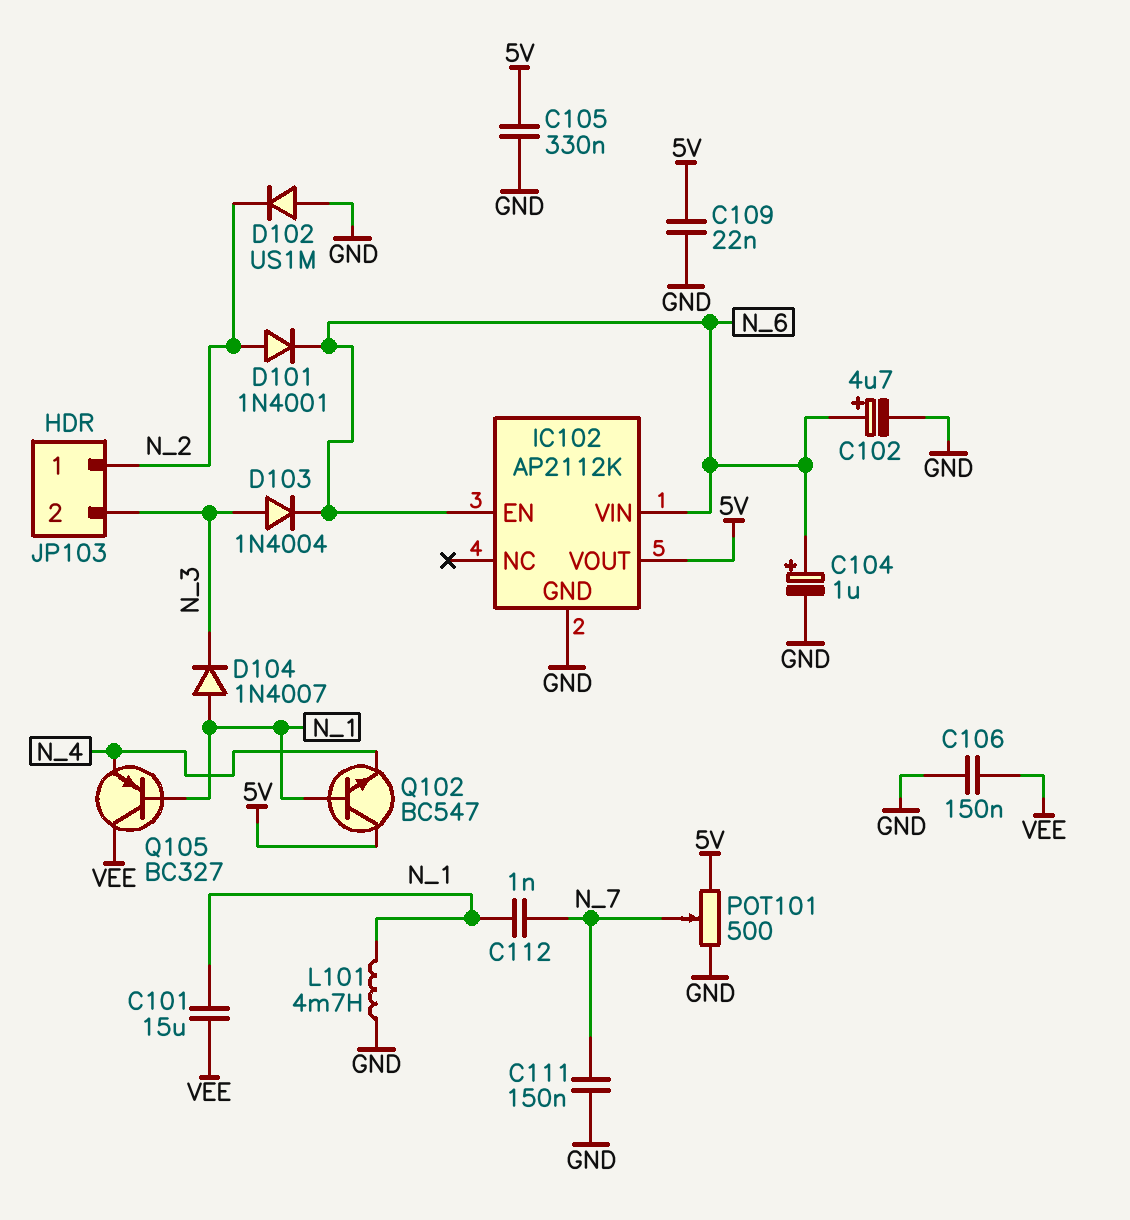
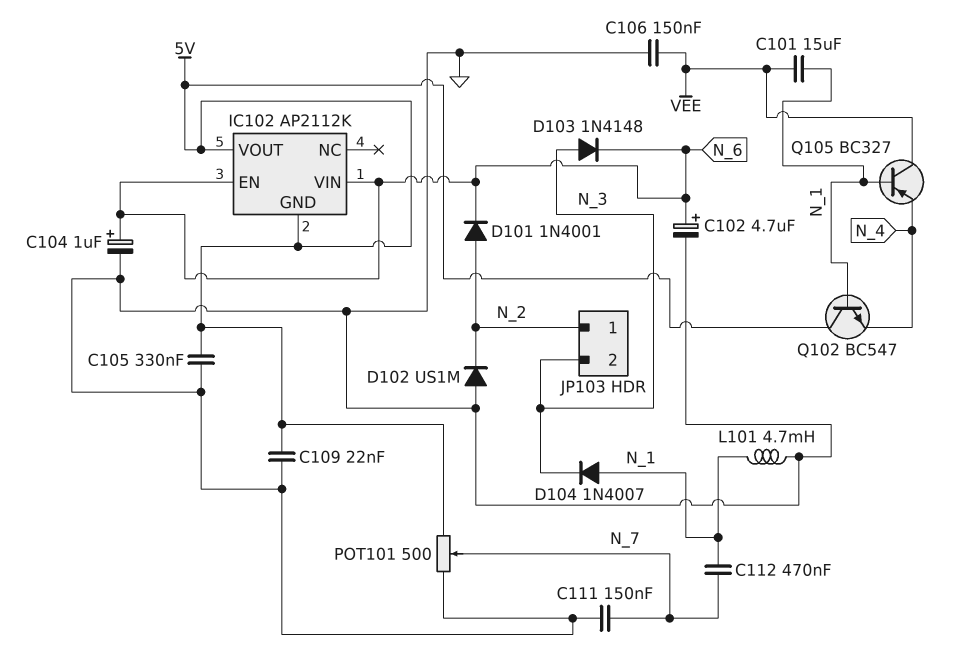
C112: 1nF (N_1, N_7) -> 470nF (N_1, N_7)
D103: diode 1N4004 (A N_3, K N_6) -> diode 1N4148 (A N_3, K N_6)
IC102 pin GND: GND -> 5V

